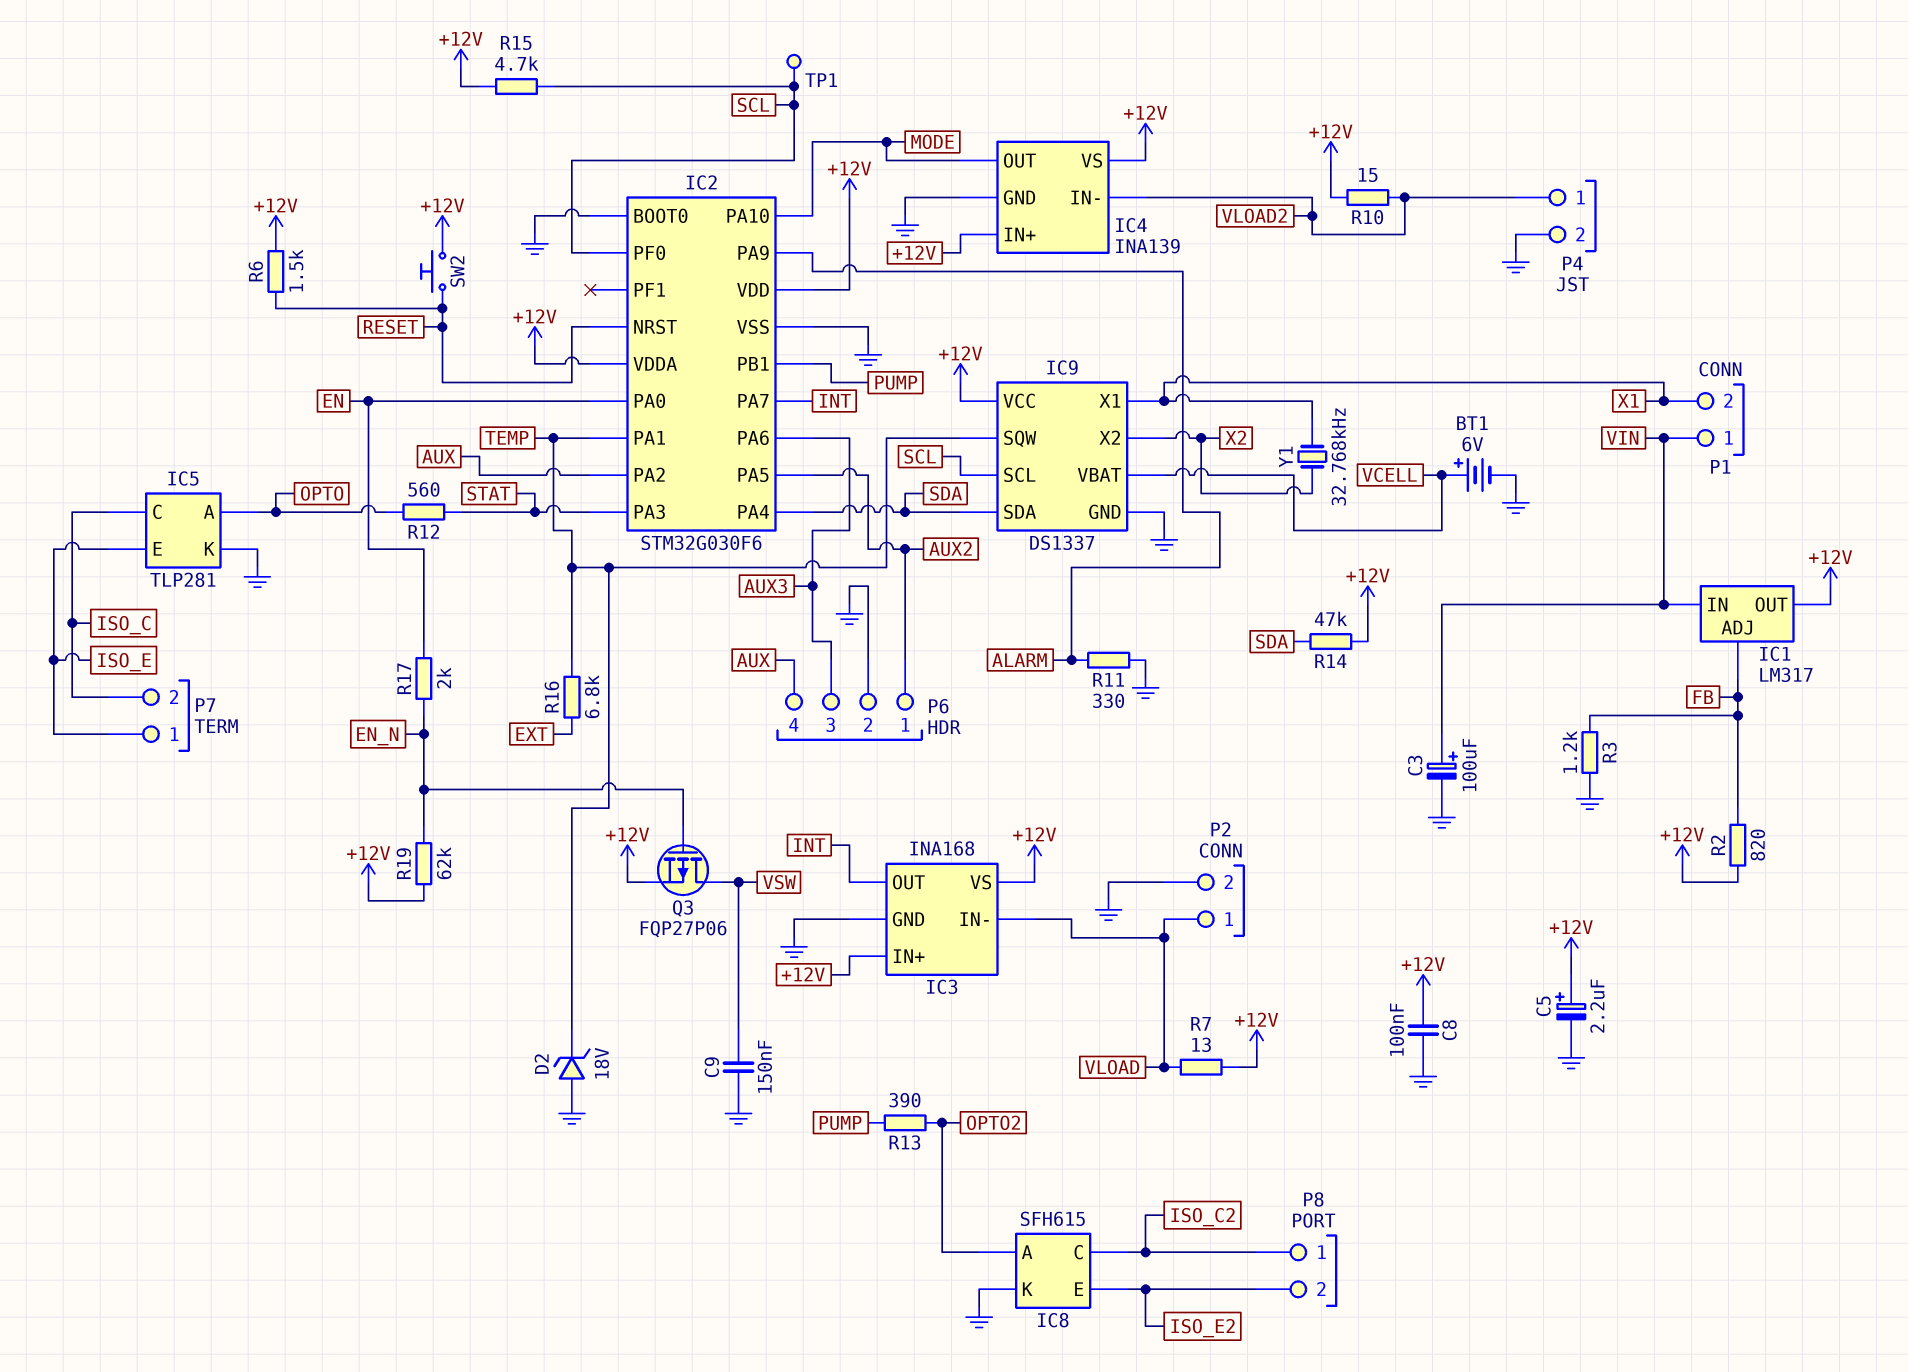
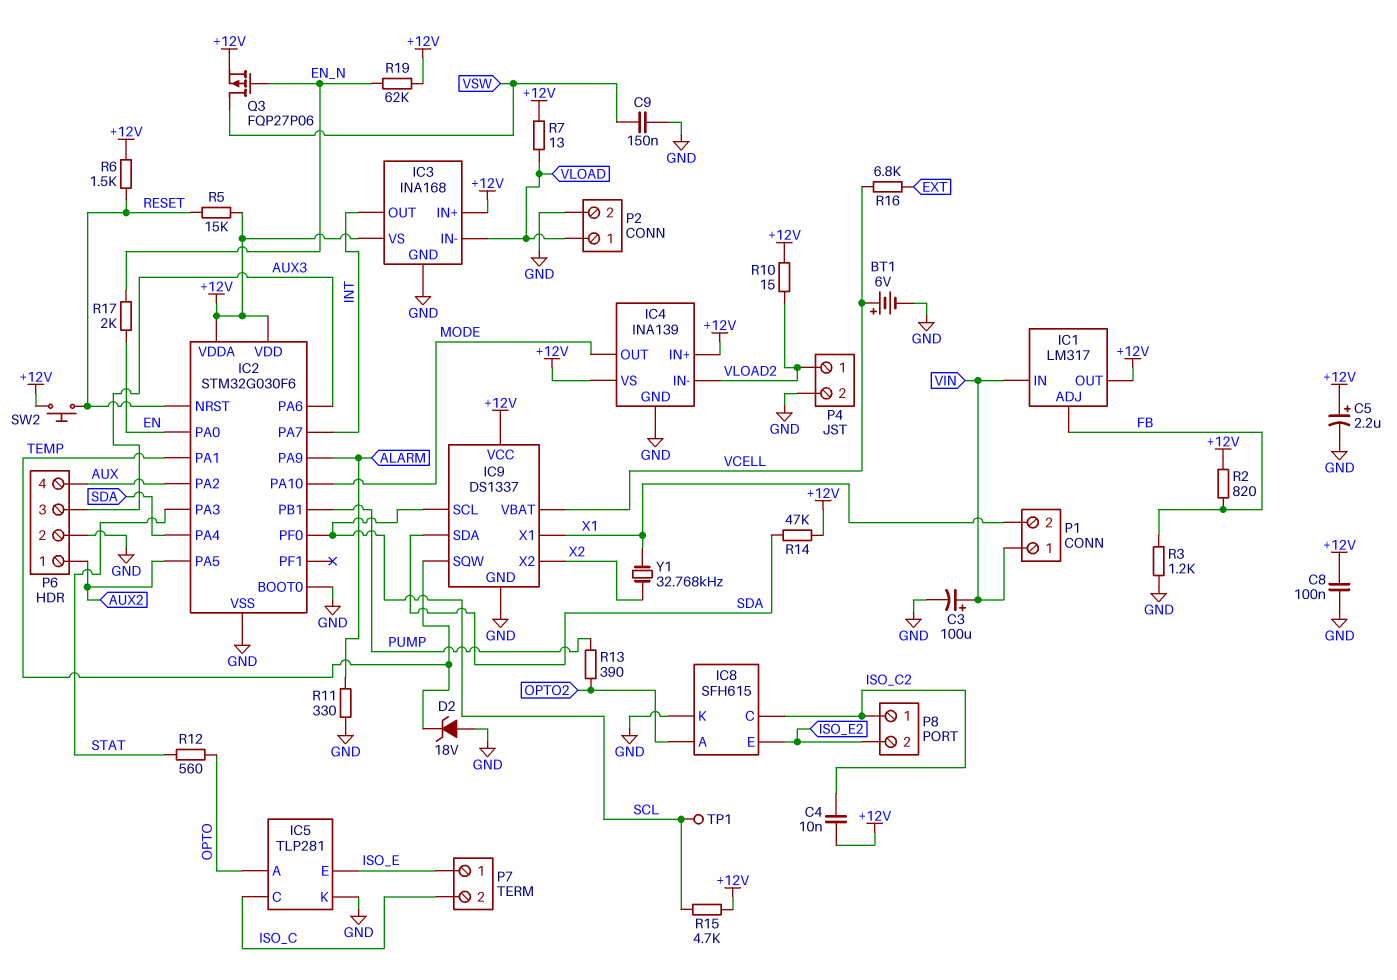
C4: none -> 10nF (+12V, ISO_C2)
R5: none -> 15k (+12V, RESET)
R16: 6.8k (EXT, TEMP) -> 6.8k (EXT, VCELL)

